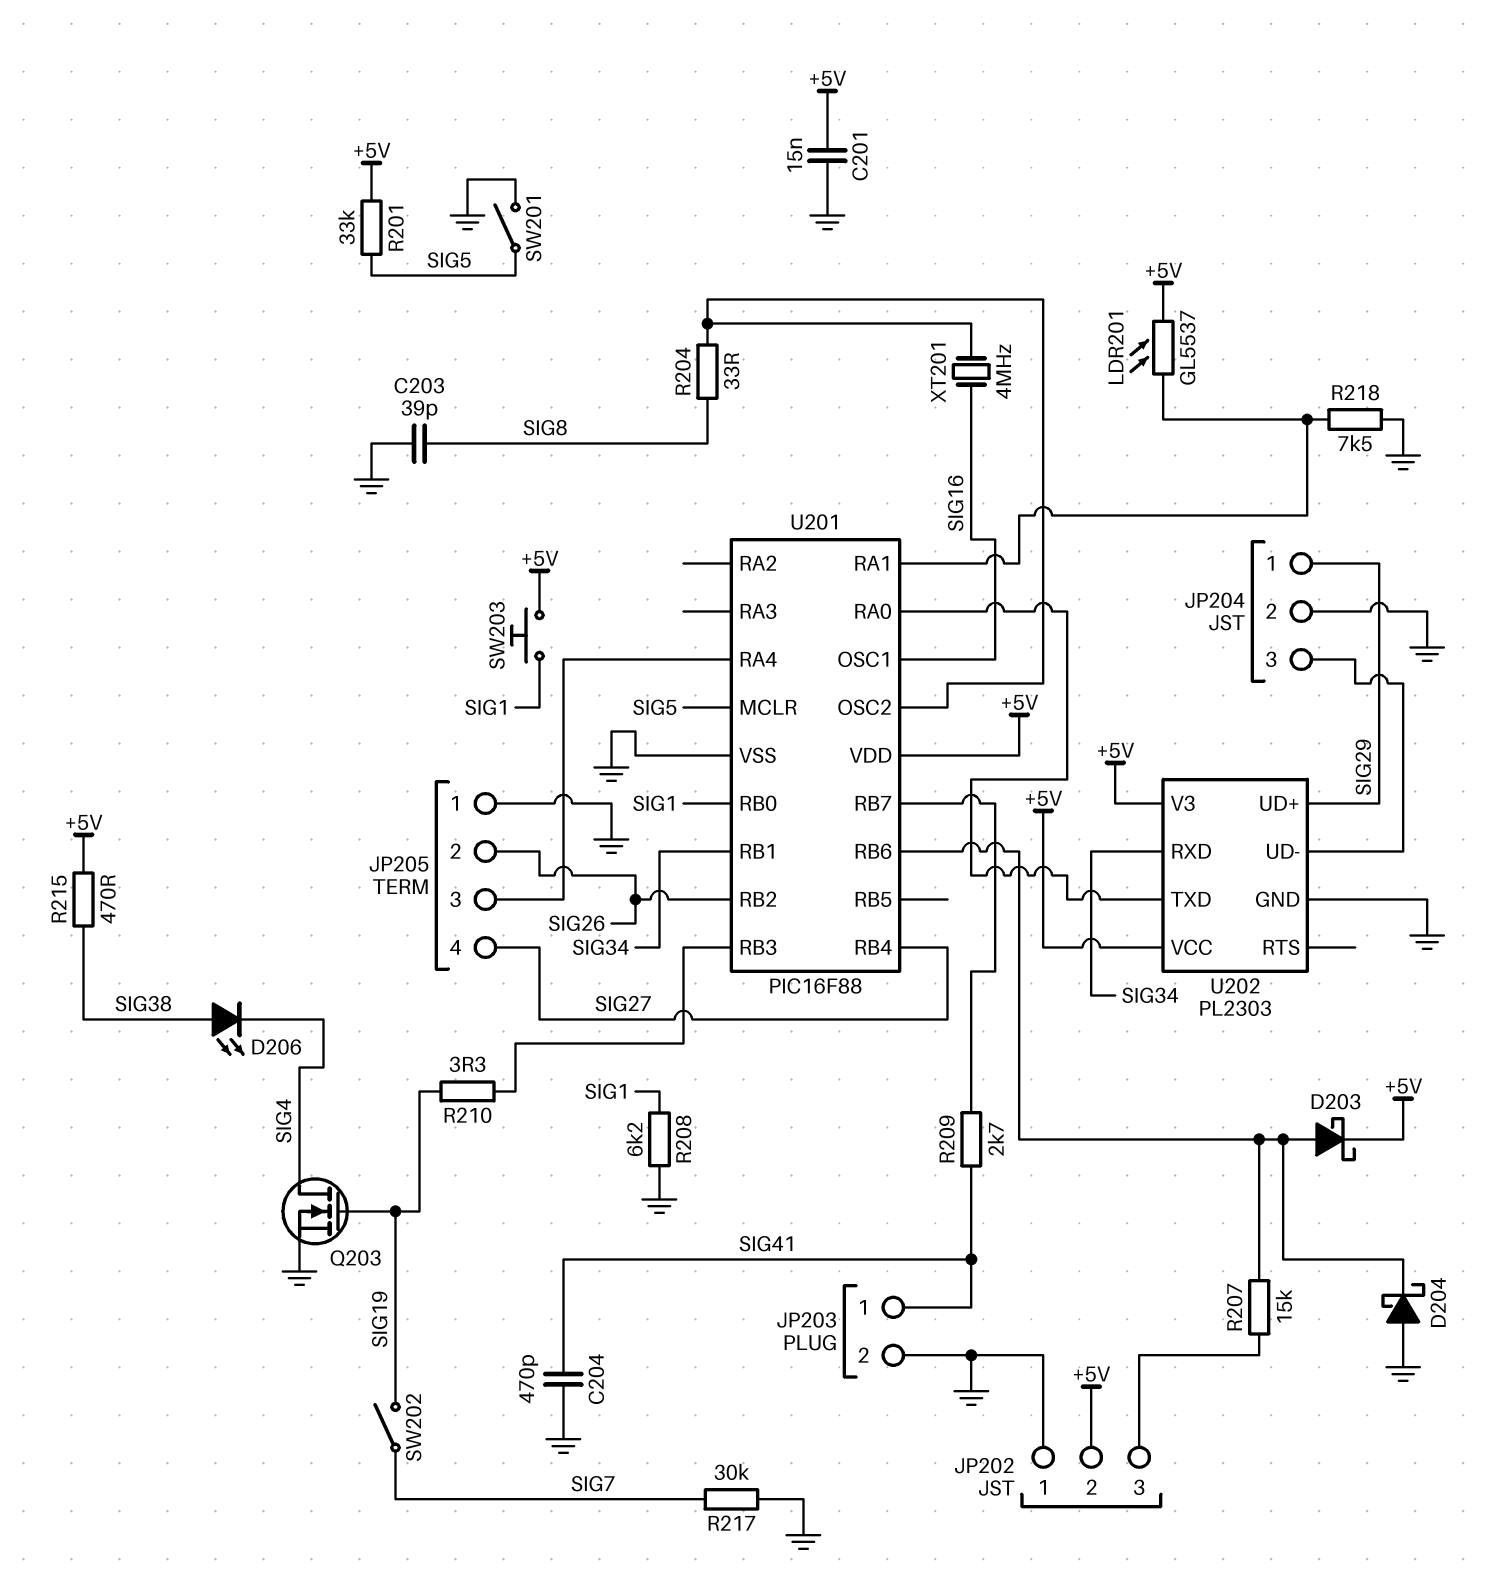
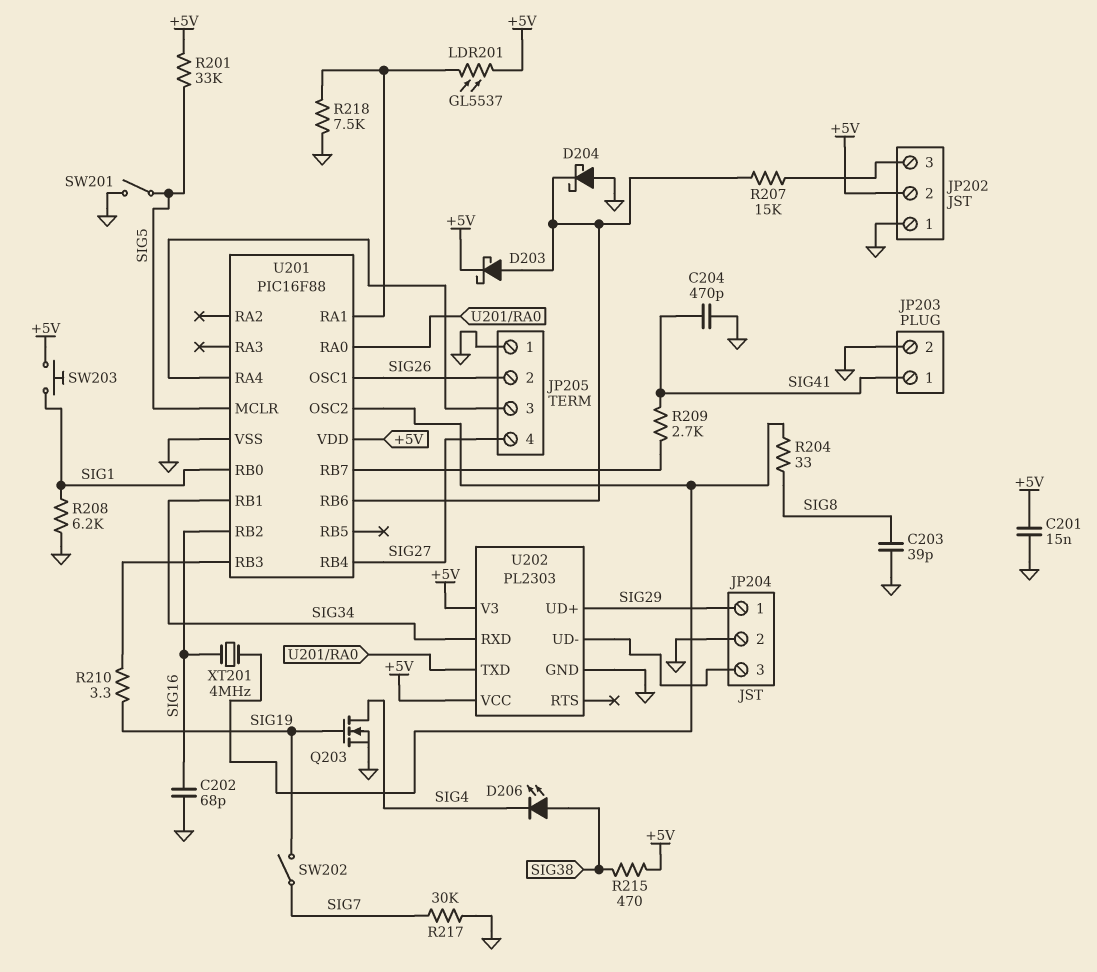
C202: none -> 68pF (GND, SIG16)
U201 pin OSC1: SIG16 -> SIG26
U201 pin RB2: SIG26 -> SIG16

